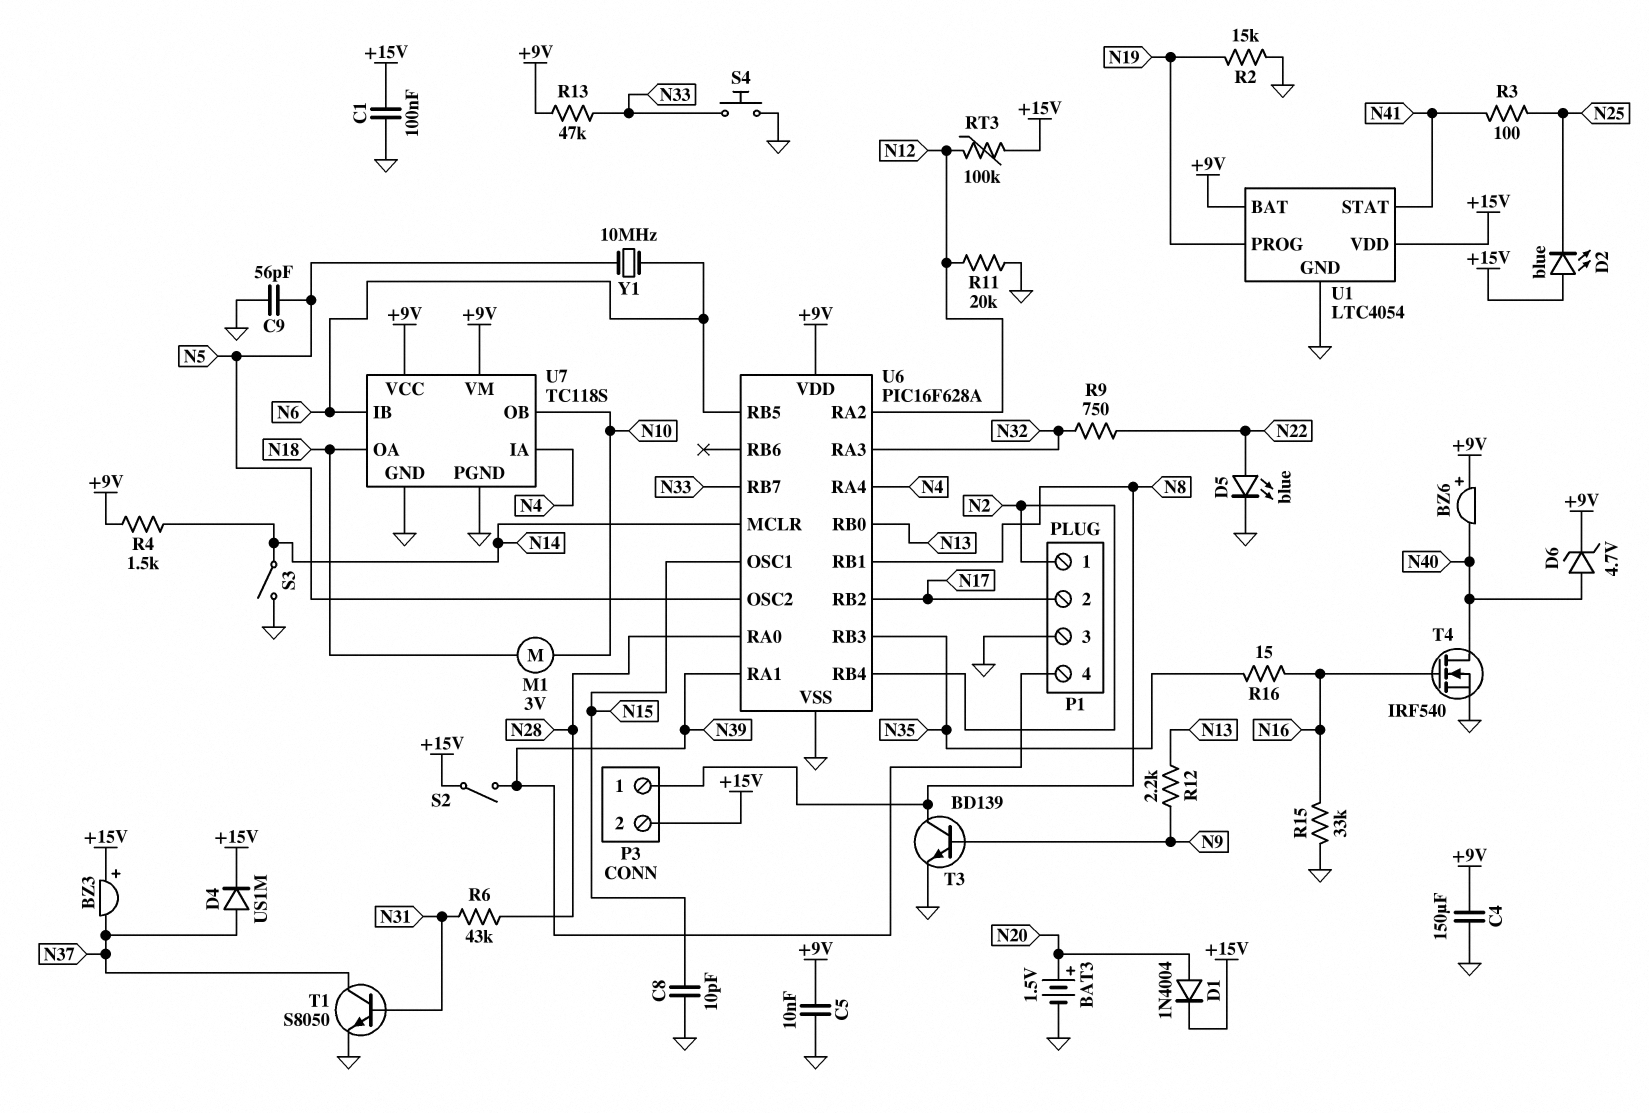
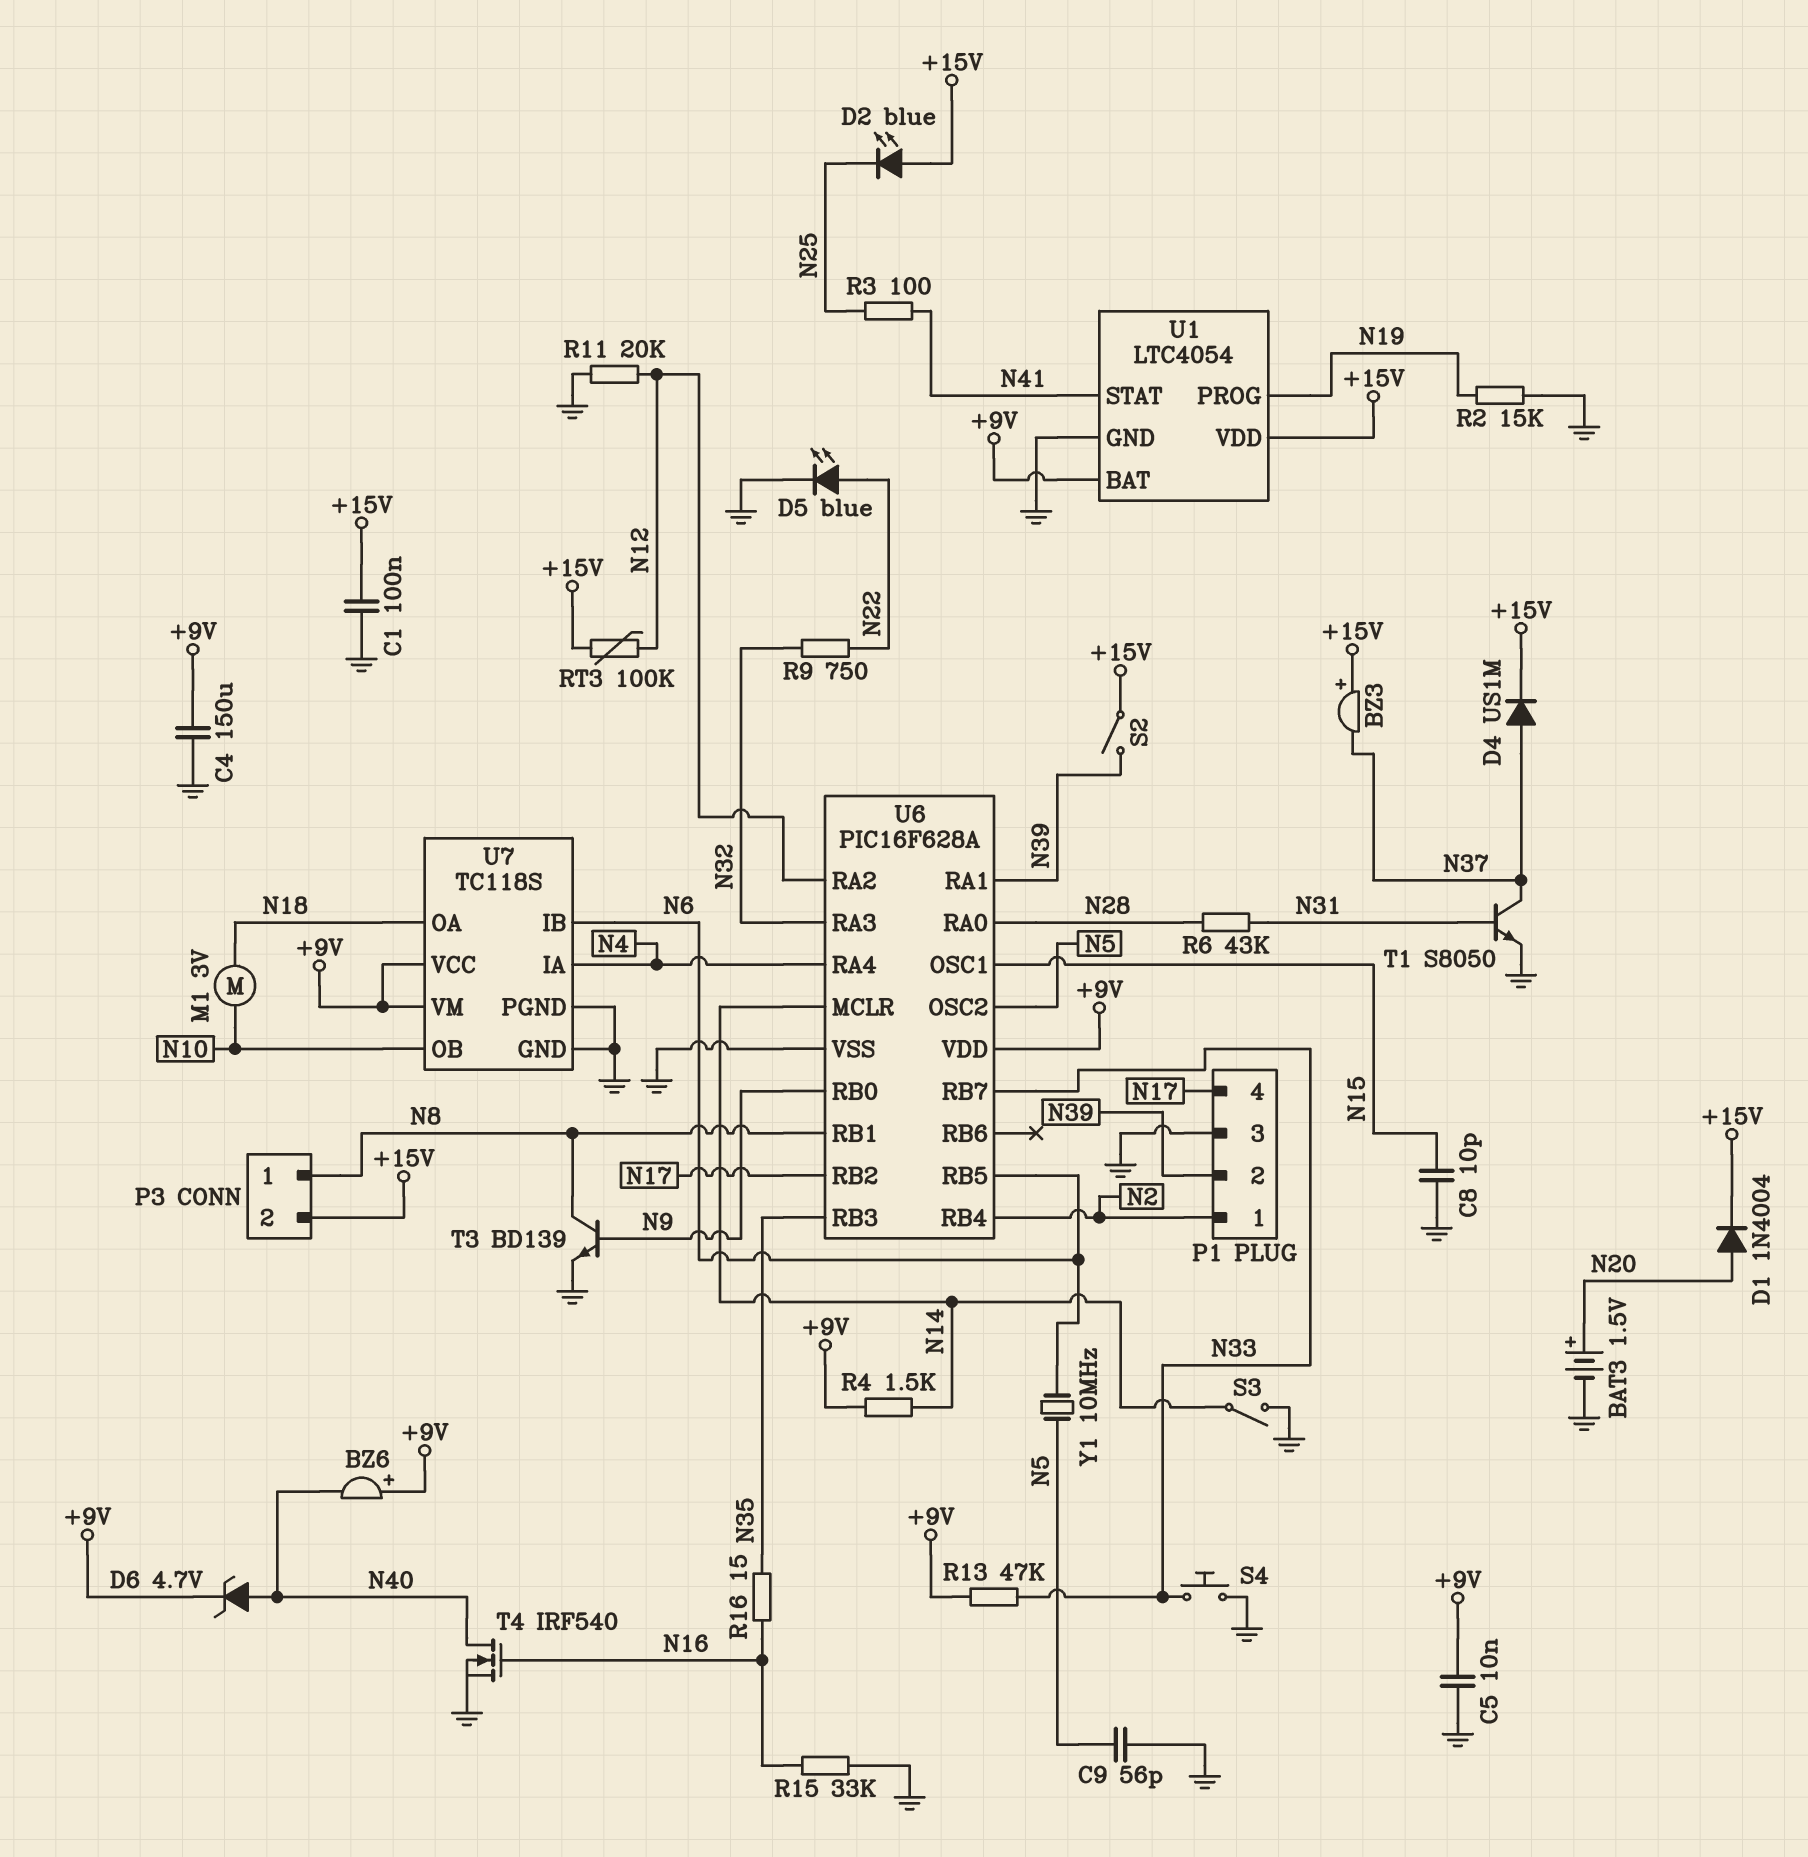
P1 pin 2: N17 -> N39
P1 pin 4: N39 -> N17
R12: 2.2k (N9, N13) -> none
U6 pin RB0: N13 -> N9

